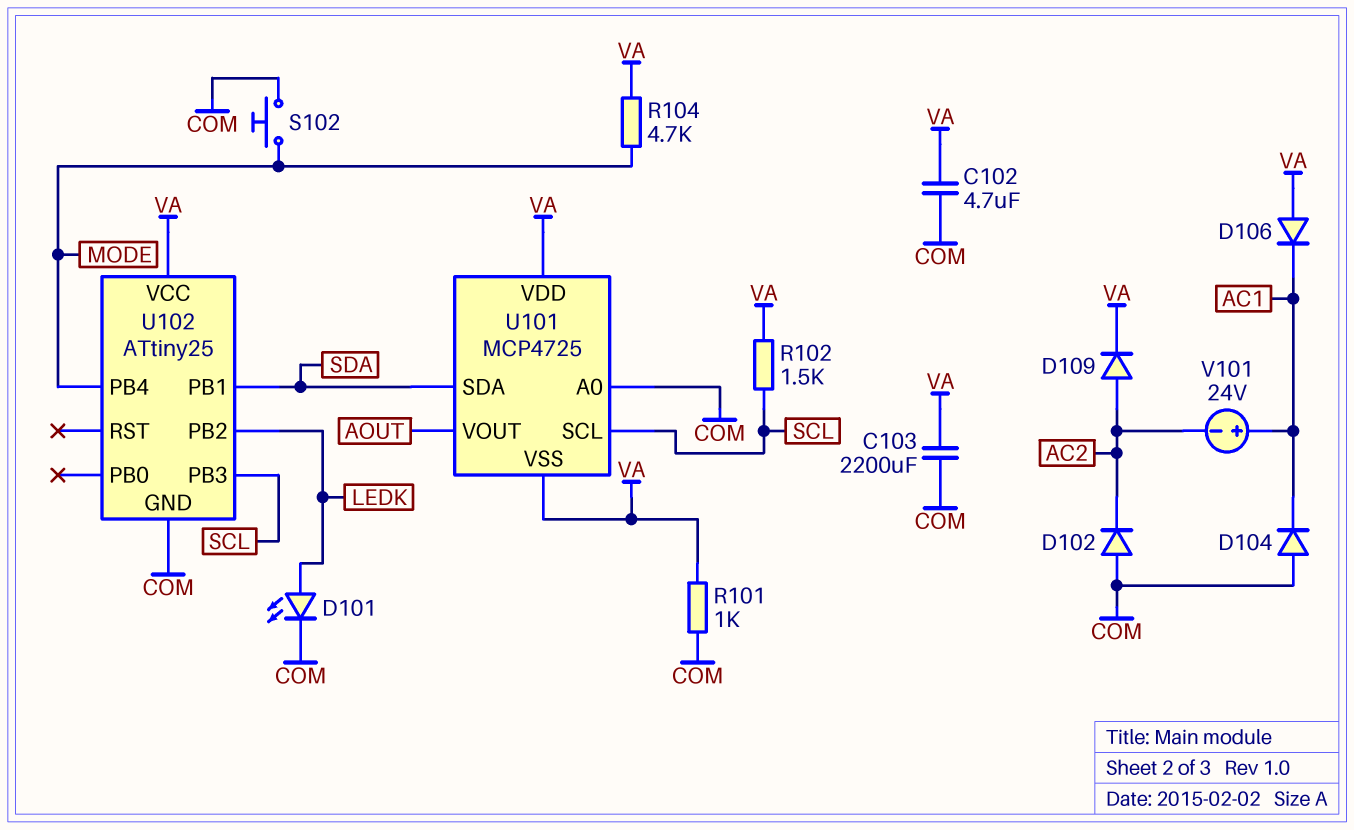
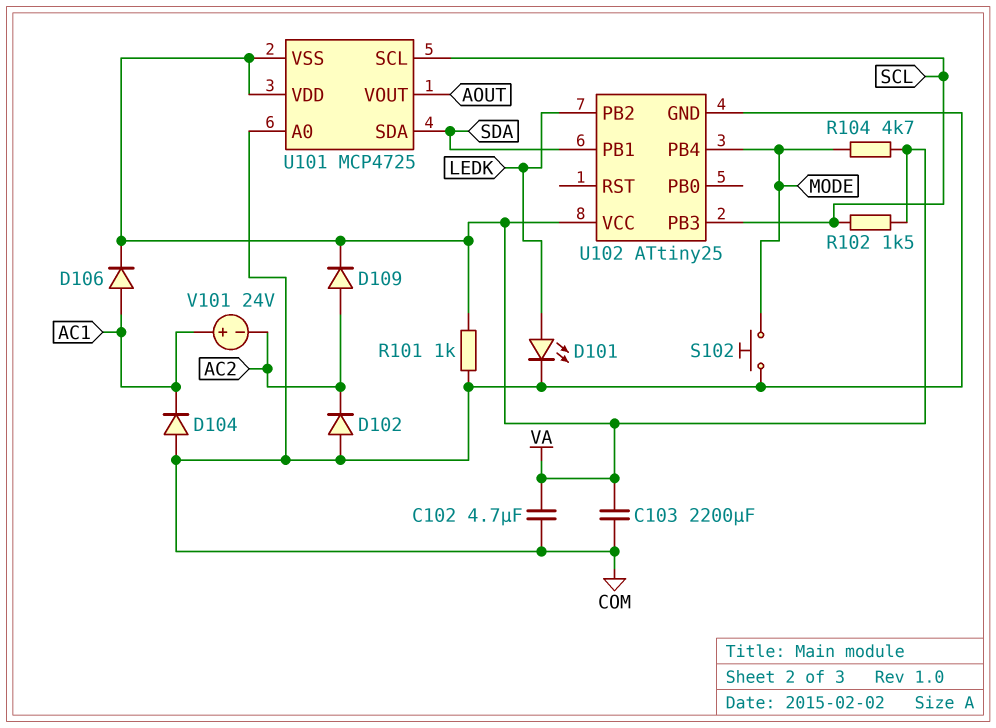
D106: diode (A VA, K AC1) -> diode (A AC1, K VA)

